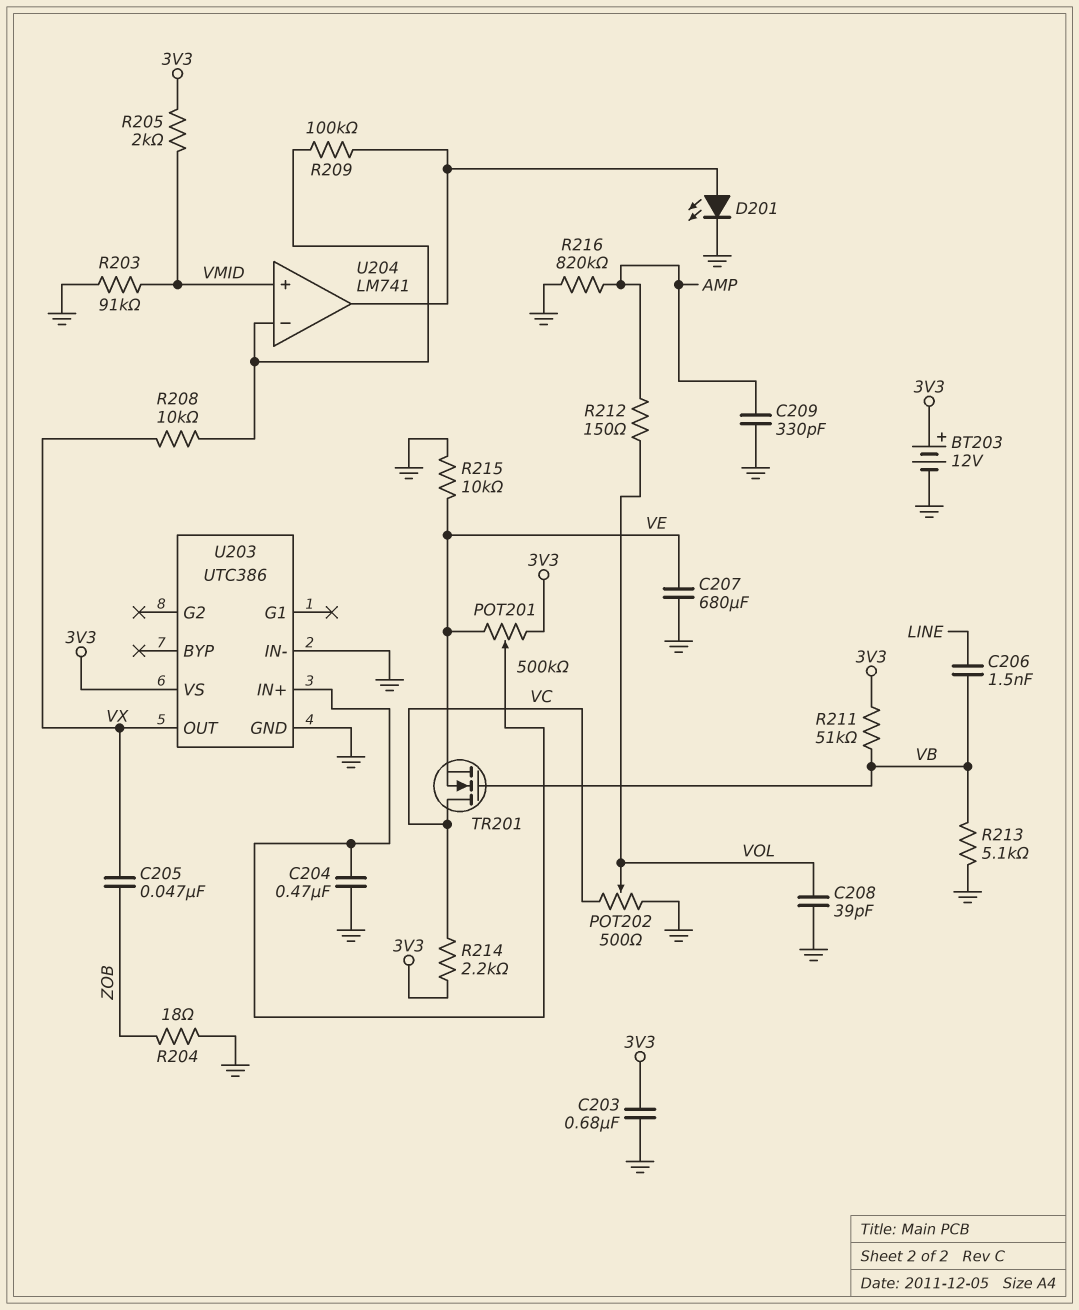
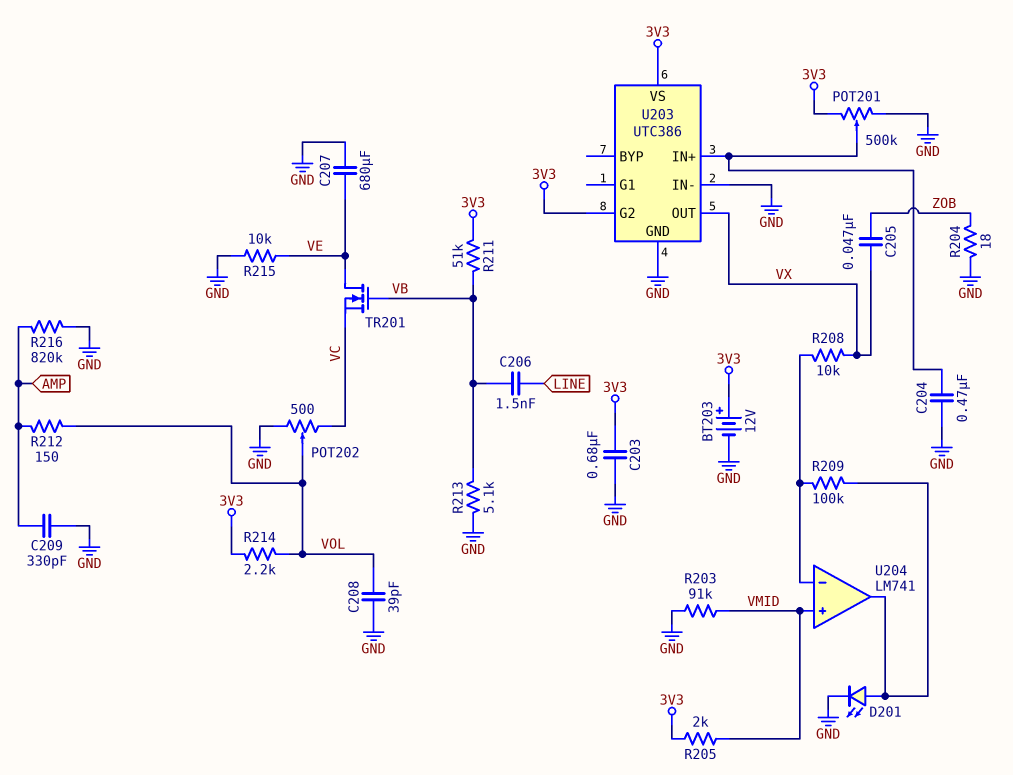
POT201: 500k (3V3, VE, wiper U203/IN+) -> 500k (3V3, GND, wiper U203/IN+)
R214: 2.2k (3V3, VC) -> 2.2k (3V3, VOL)
TR201: NMOS (G VB, D VC, S VE) -> NMOS (G VB, D VE, S VC)
U203 pin G2: none -> 3V3

